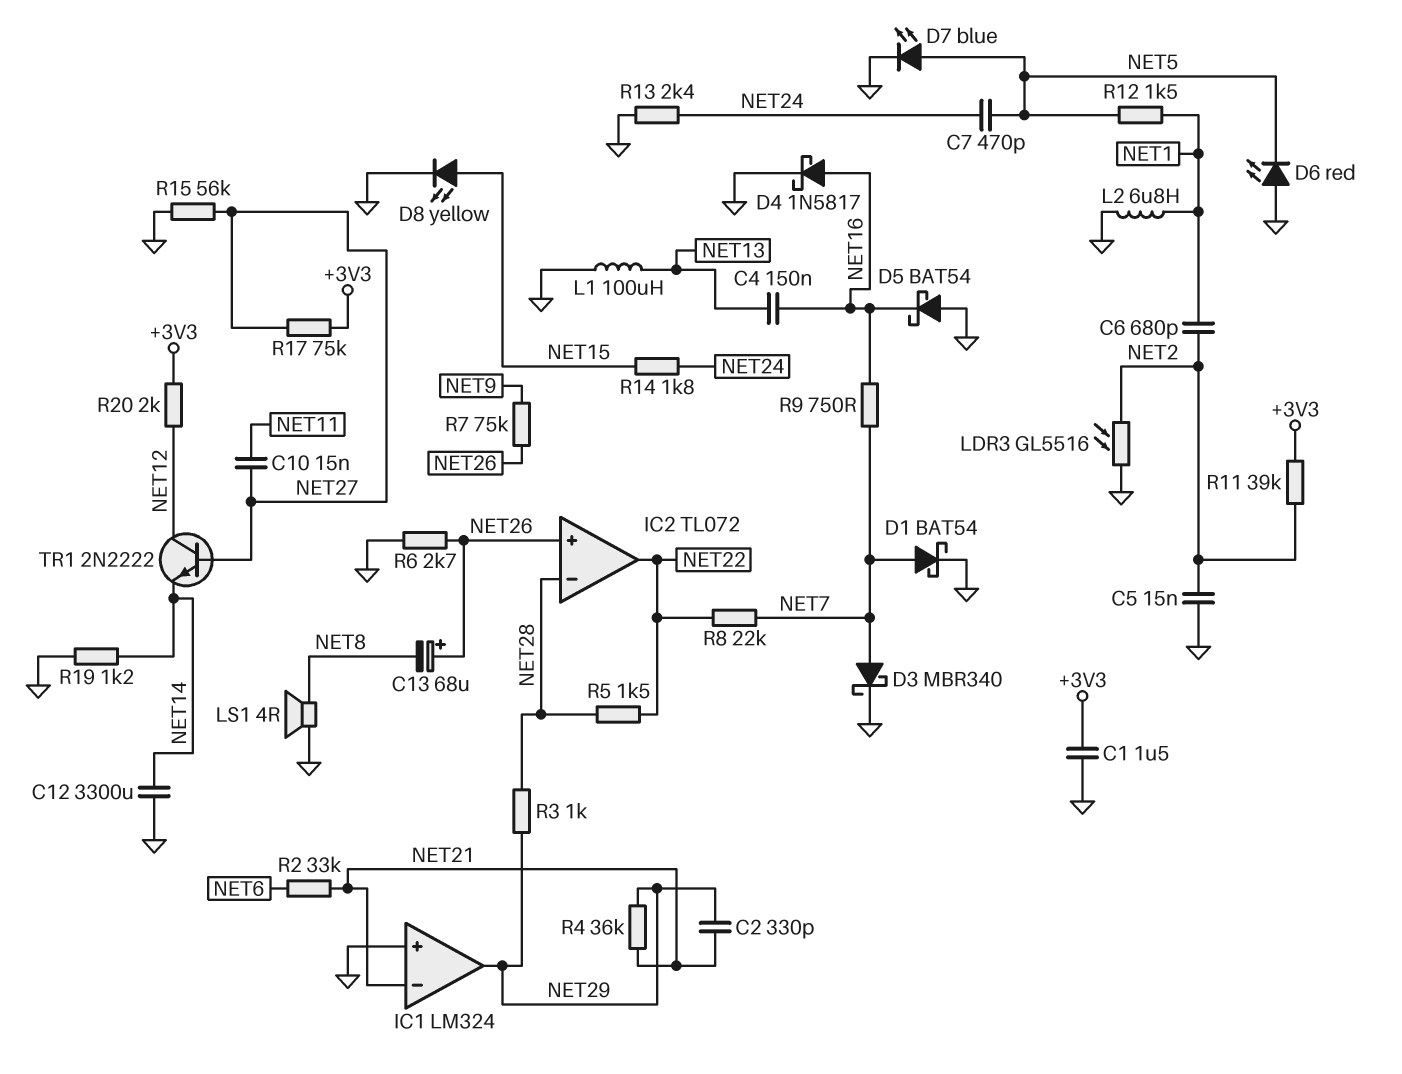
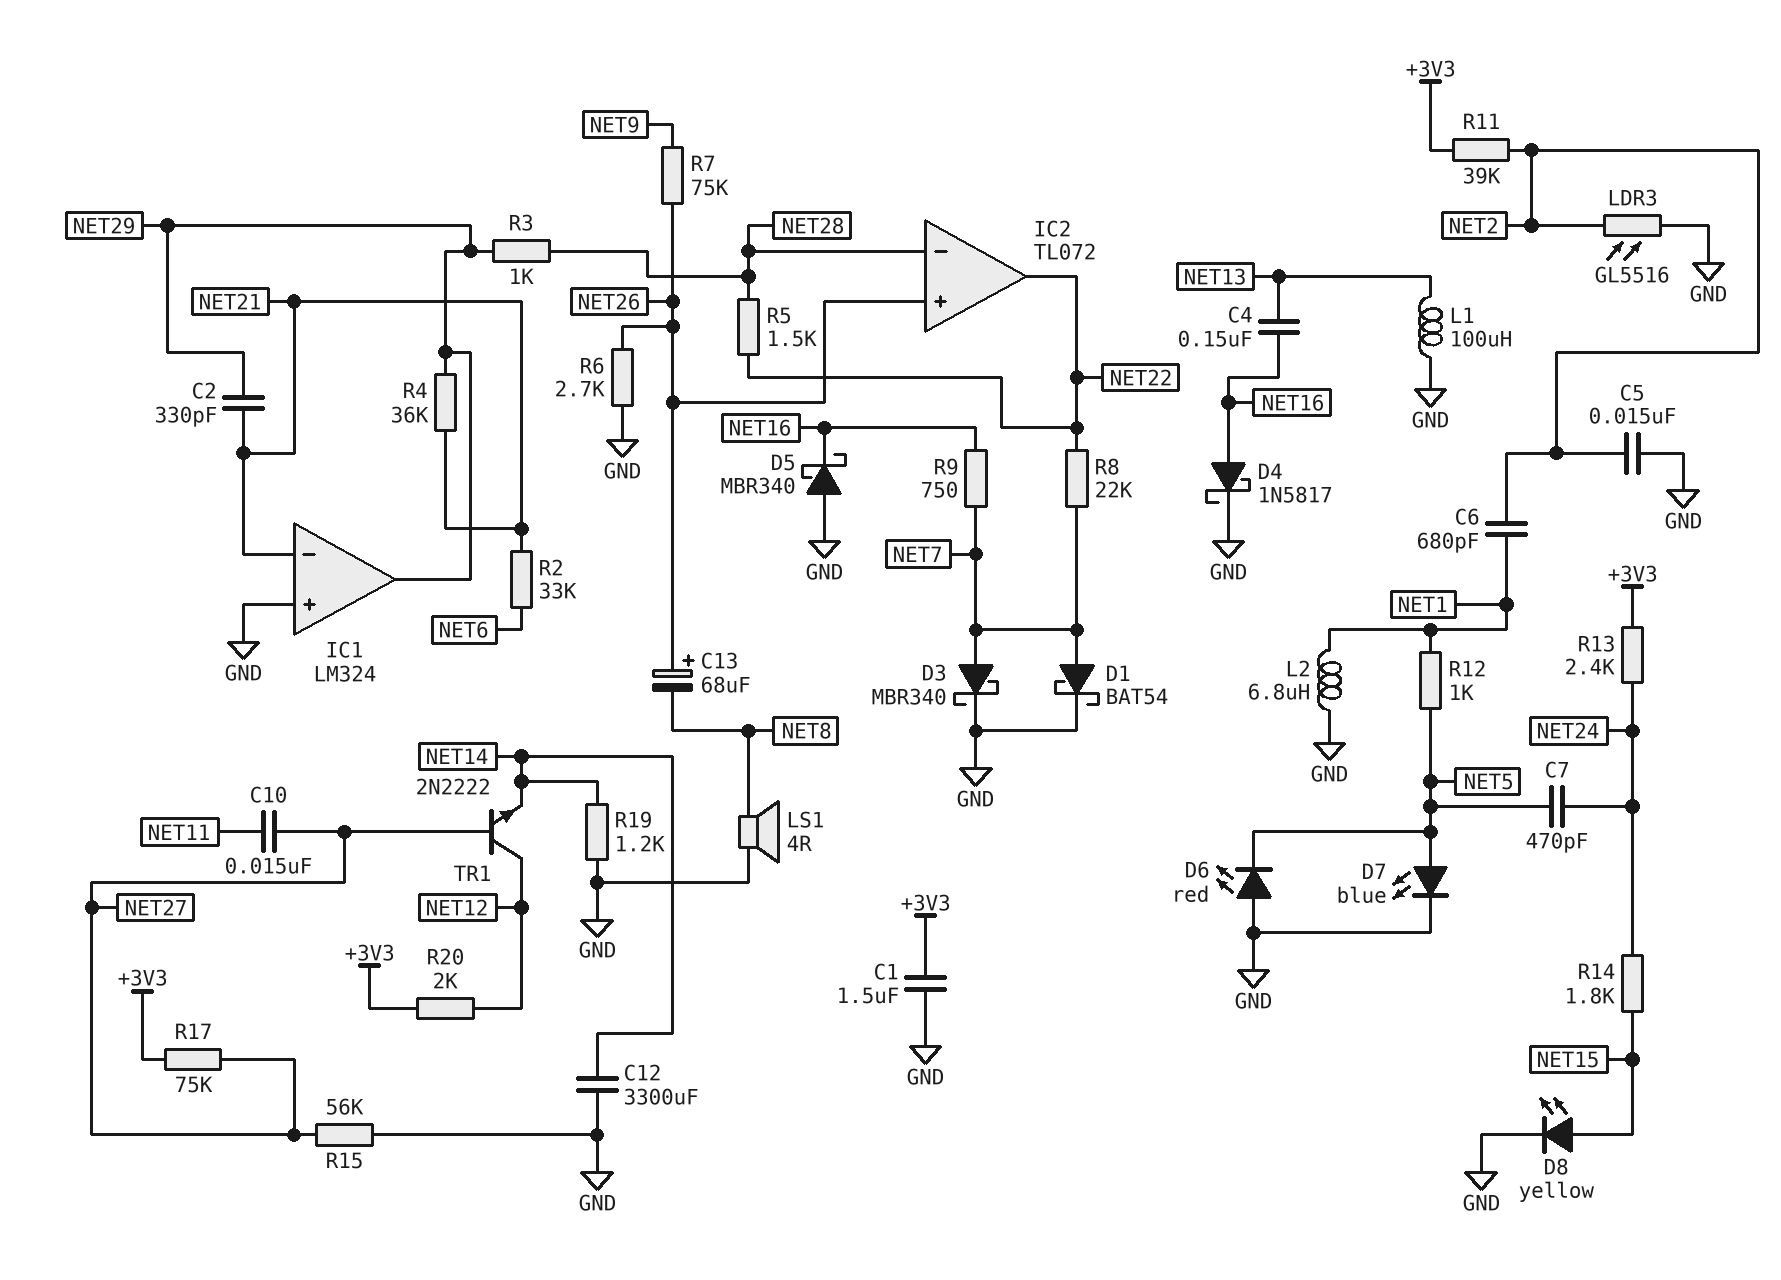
D5: schottky BAT54 (A GND, K NET16) -> schottky MBR340 (A GND, K NET16)
R12: 1.5k (NET1, NET5) -> 1k (NET1, NET5)
R13: 2.4k (GND, NET24) -> 2.4k (+3V3, NET24)

